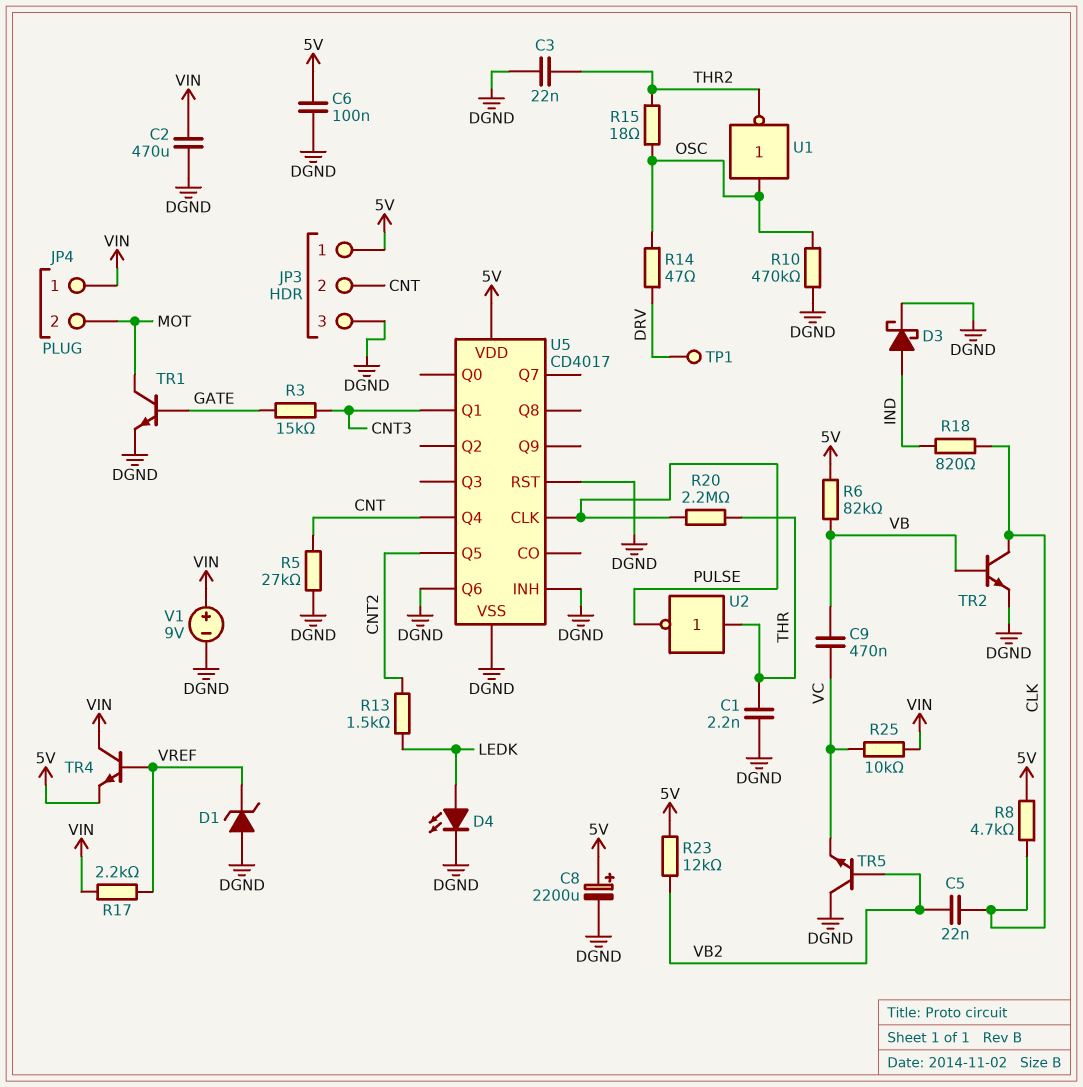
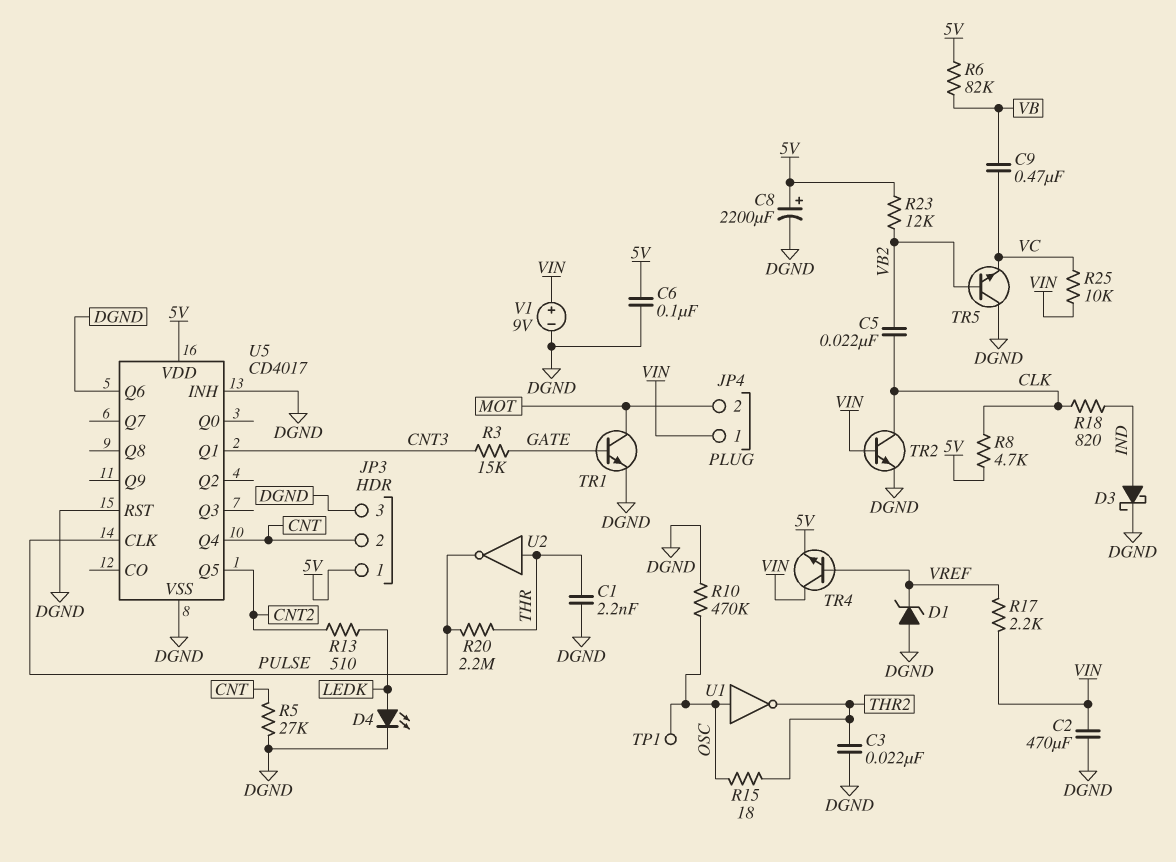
R13: 1.5k (CNT2, LEDK) -> 510 (CNT2, LEDK)
R14: 47 (DRV, OSC) -> none
TP1: test point (DRV) -> test point (OSC)
TR2: NPN (B VB, C CLK, E DGND) -> NPN (B VIN, C CLK, E DGND)

